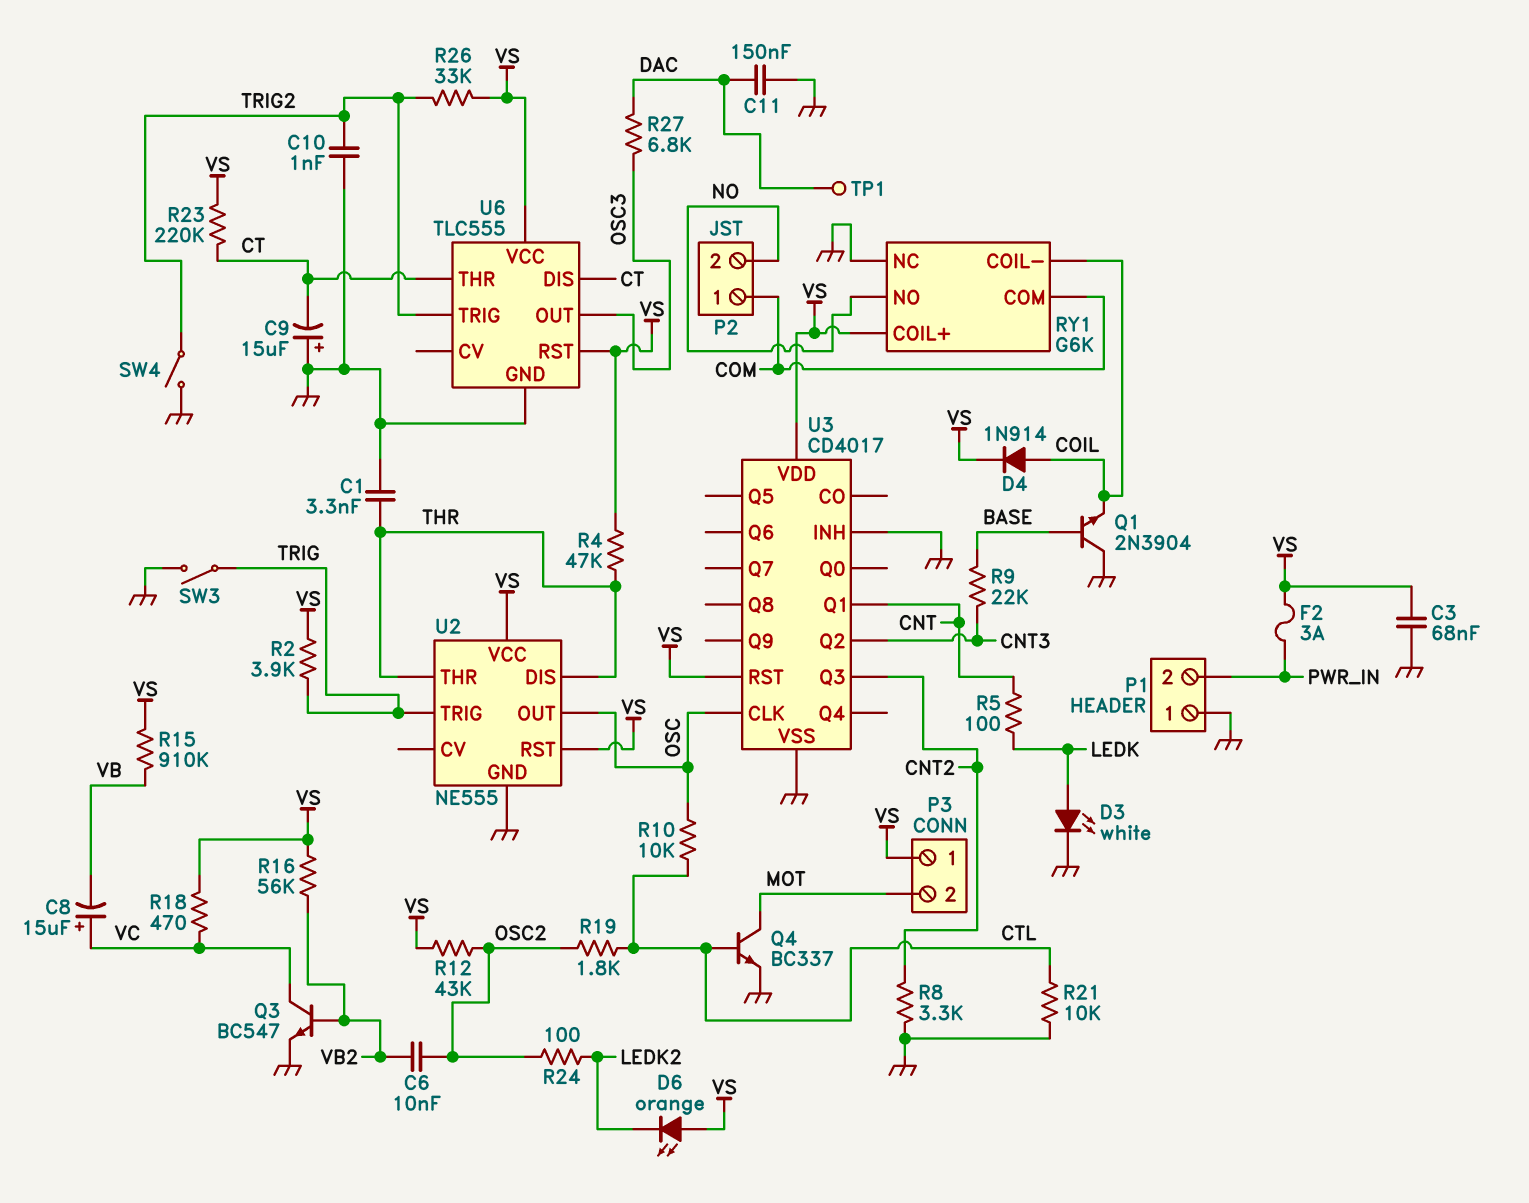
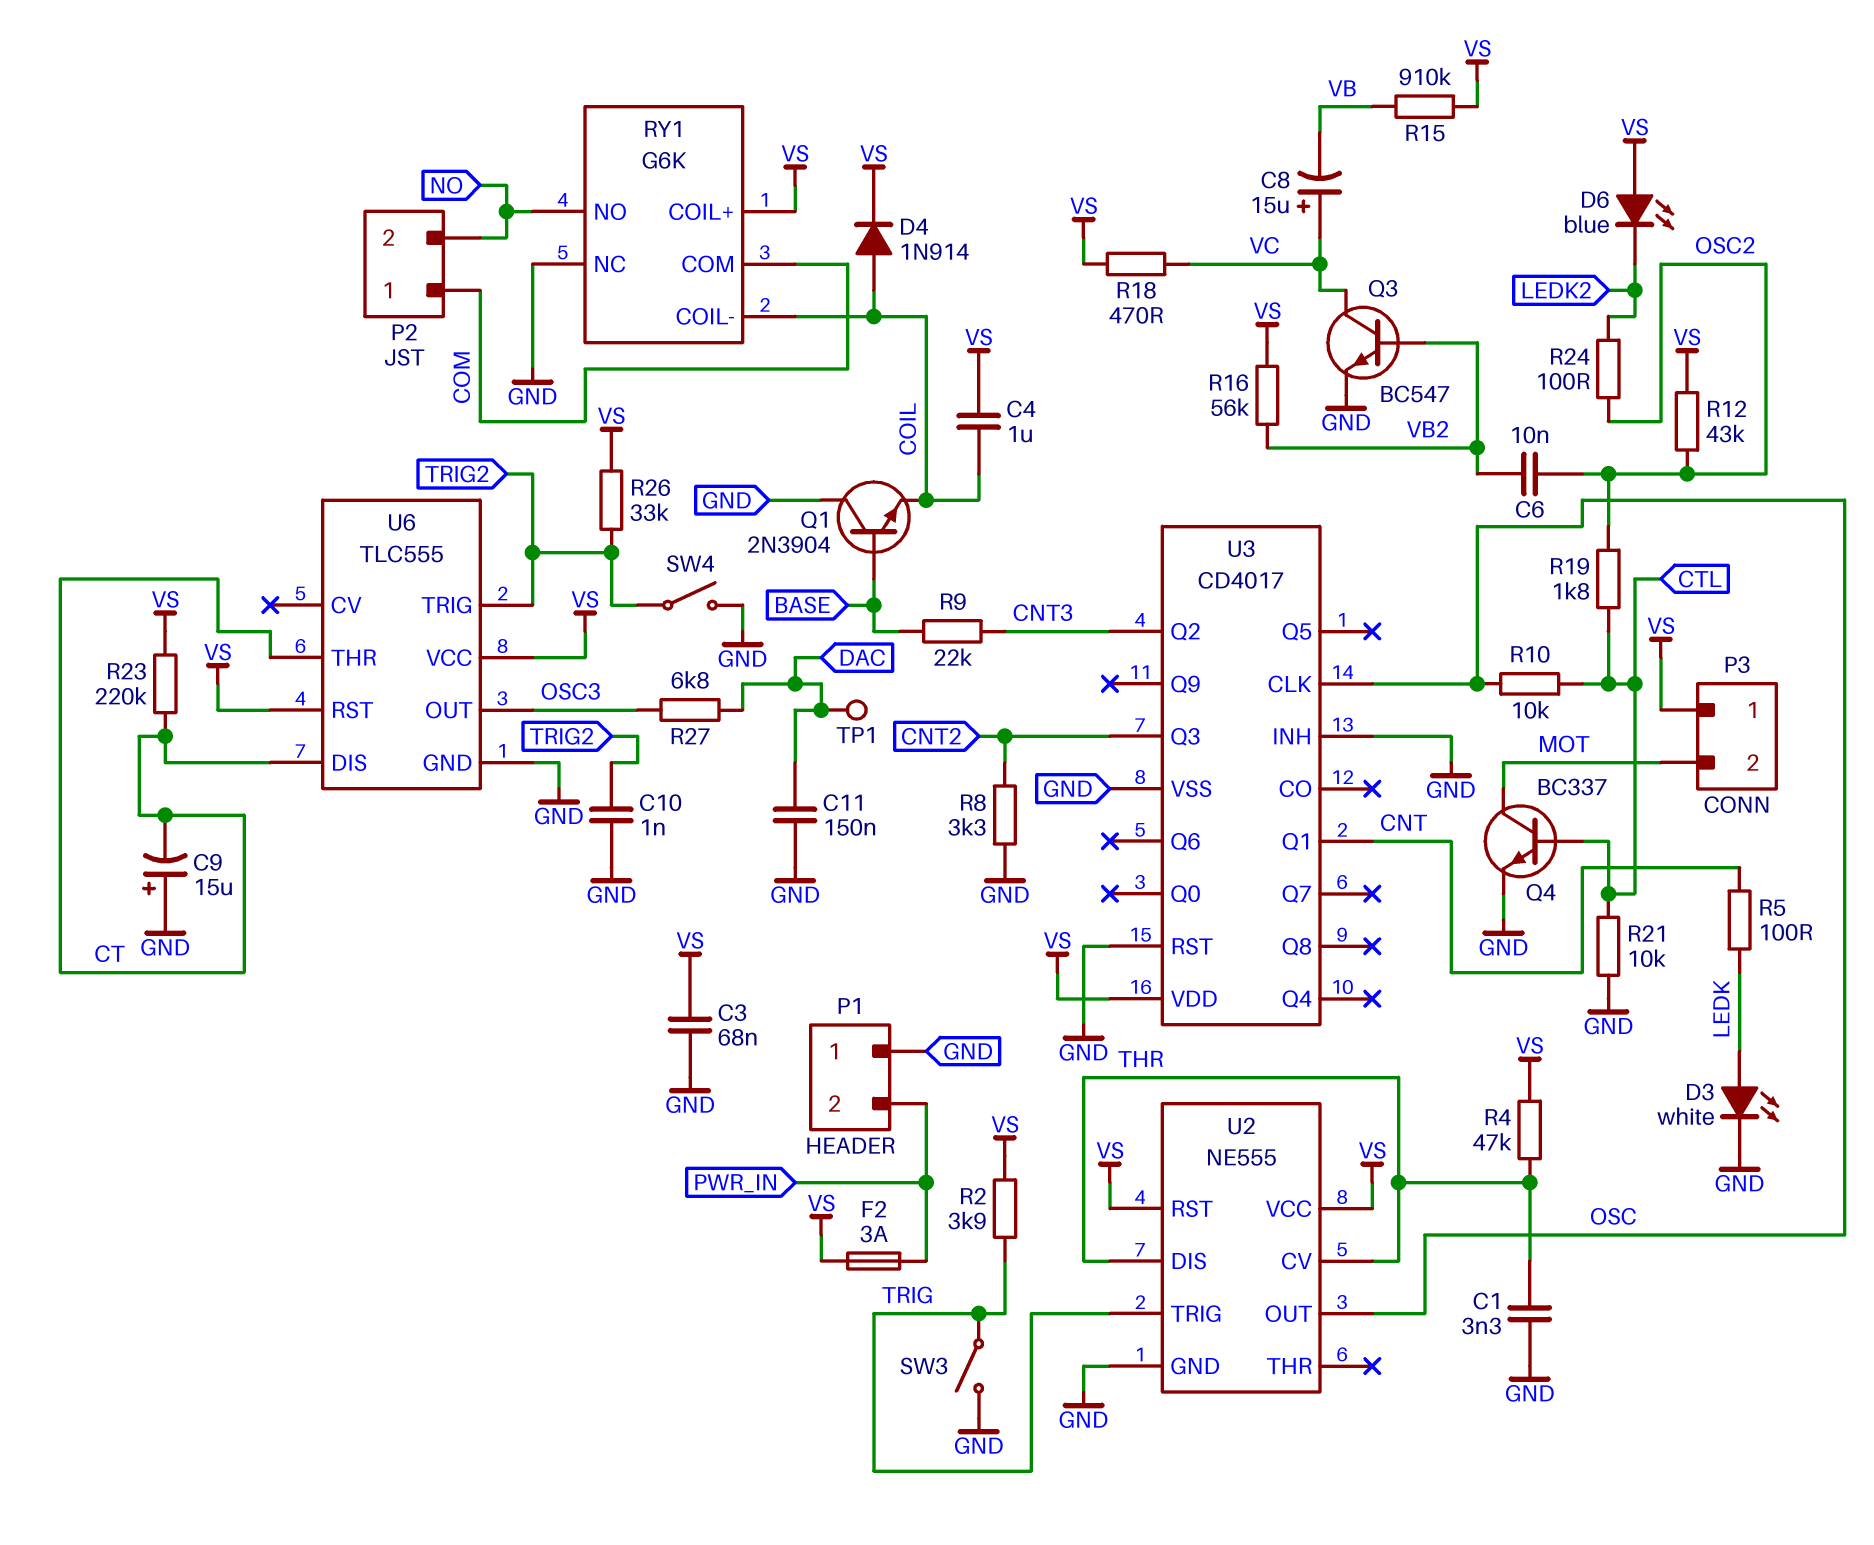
C4: none -> 1uF (COIL, VS)
D6: LED orange (A VS, K LEDK2) -> LED blue (A VS, K LEDK2)
U2 pin CV: none -> THR
U2 pin THR: THR -> none
U3 pin RST: VS -> GND

